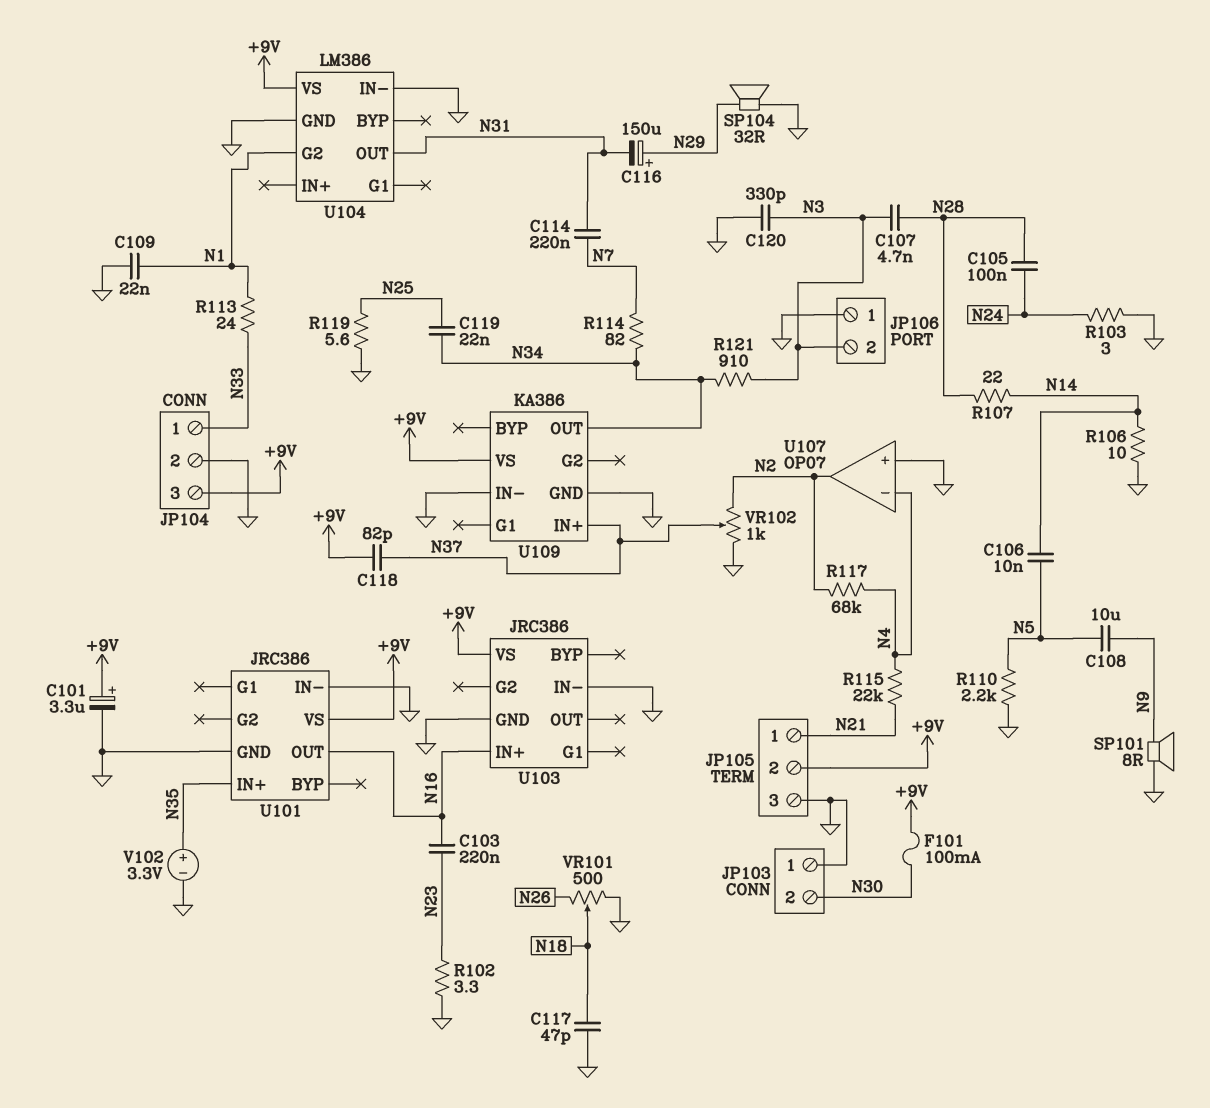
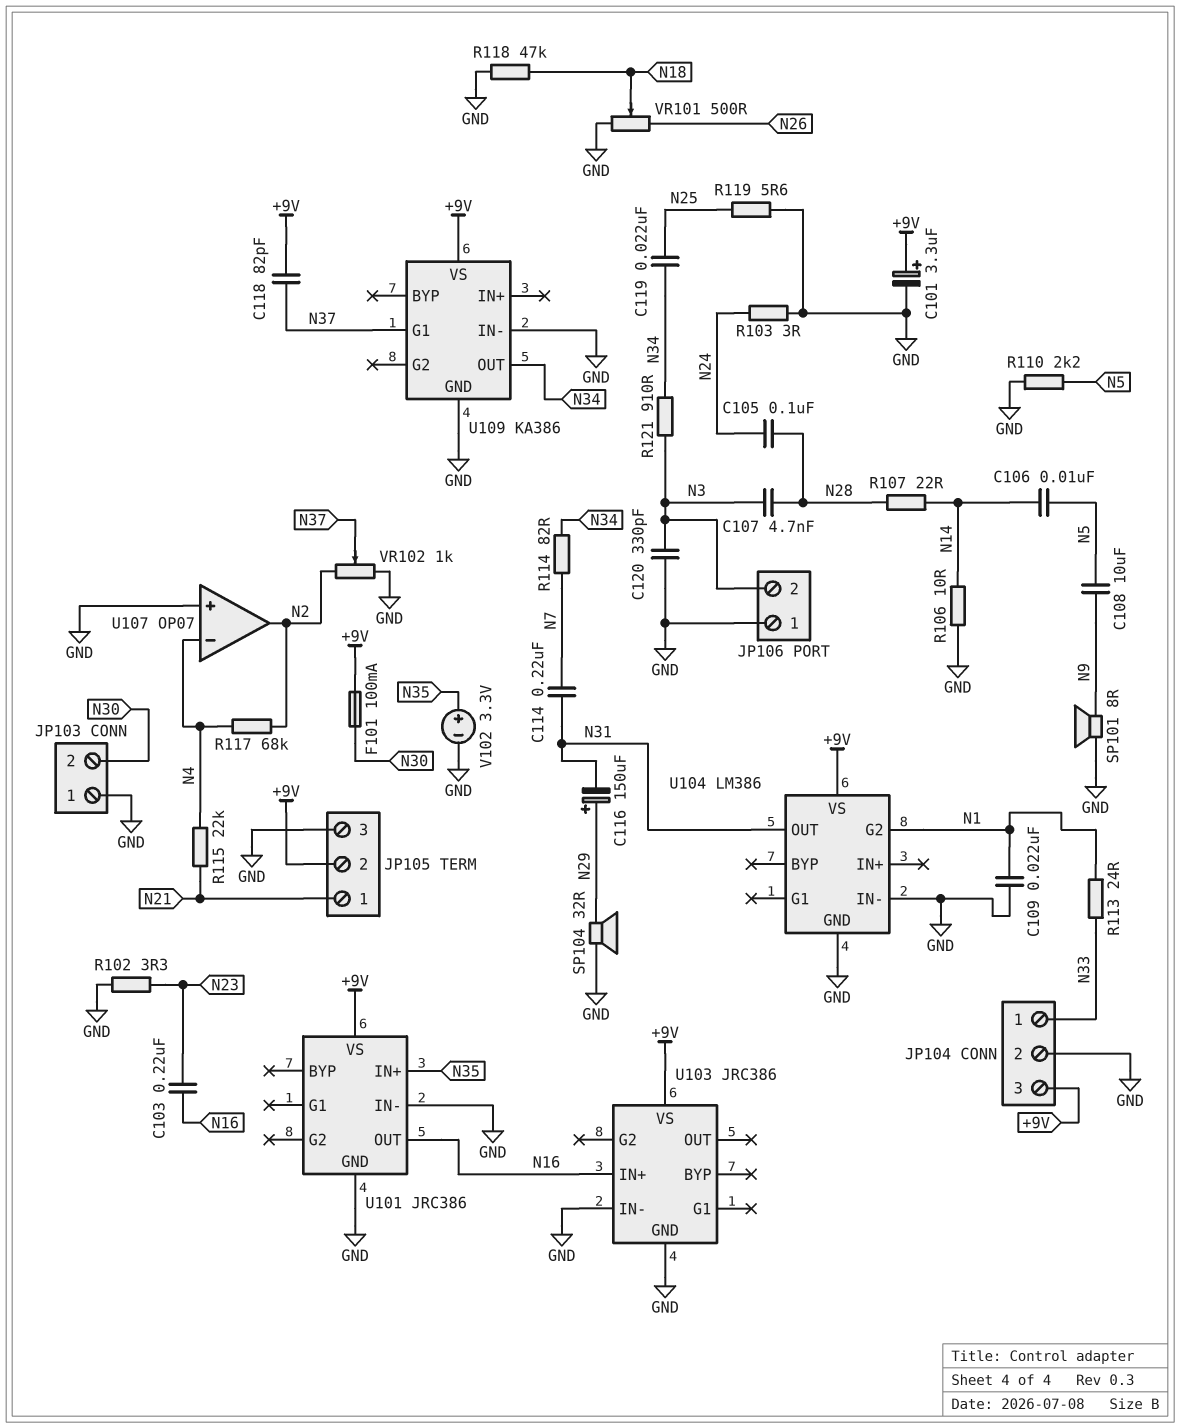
C117: 47pF (GND, N18) -> none
R118: none -> 47k (GND, N18)
U109 pin G1: none -> N37
U109 pin IN+: N37 -> none

